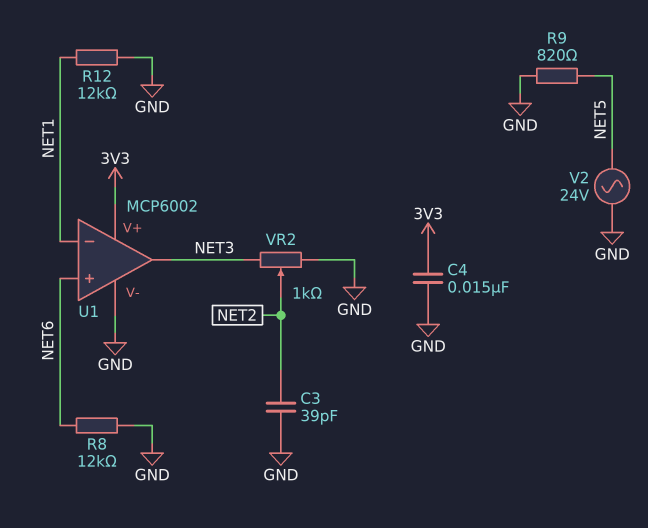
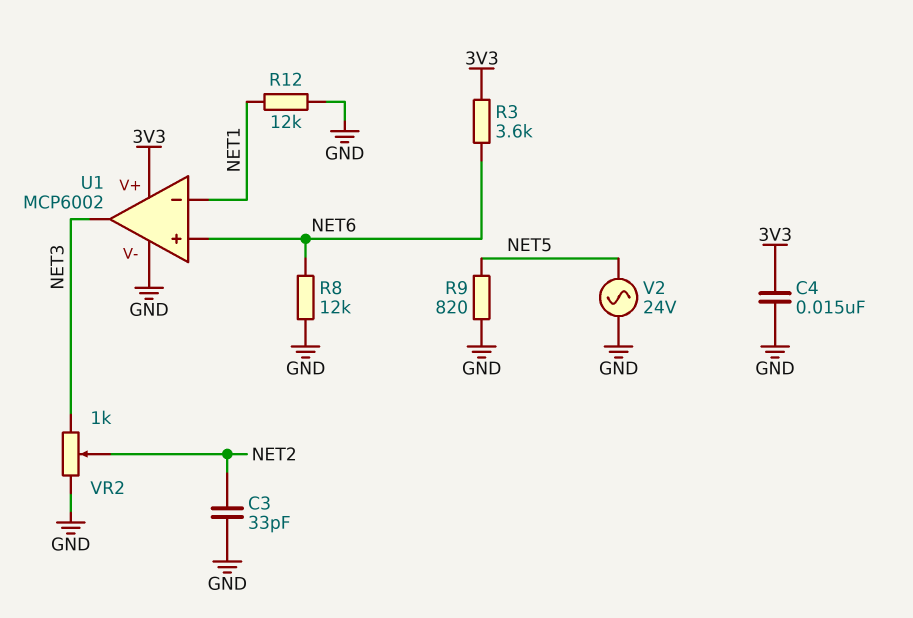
C3: 39pF (GND, NET2) -> 33pF (GND, NET2)
R3: none -> 3.6k (3V3, NET6)

